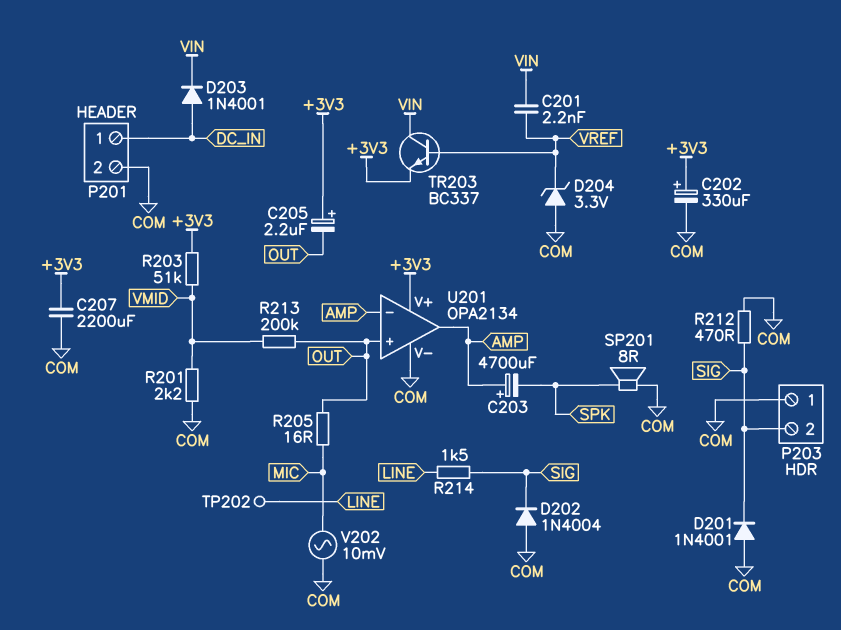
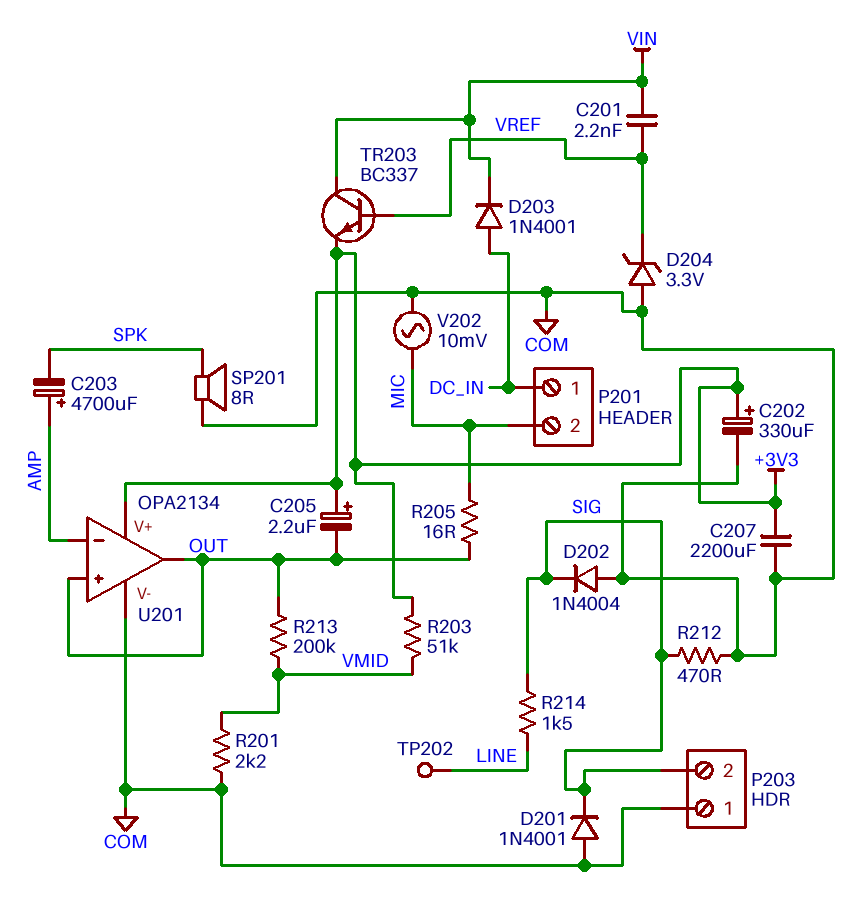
P201 pin 2: COM -> MIC
U201 pin out: AMP -> OUT

